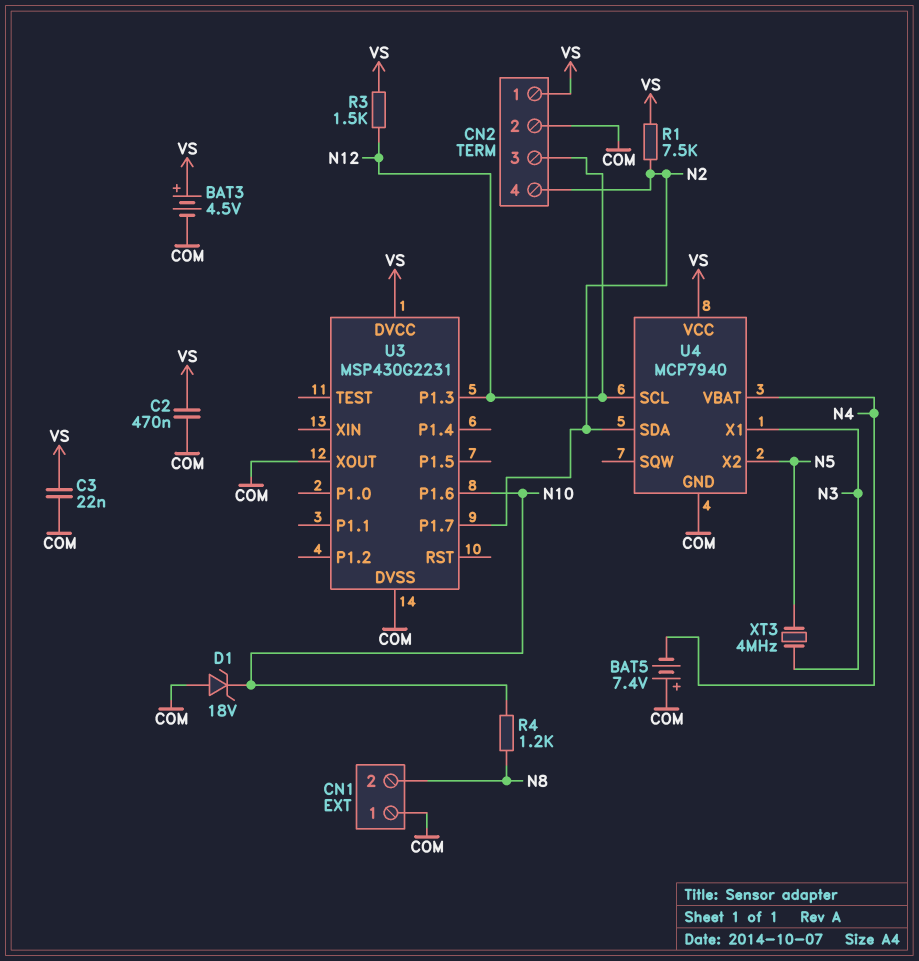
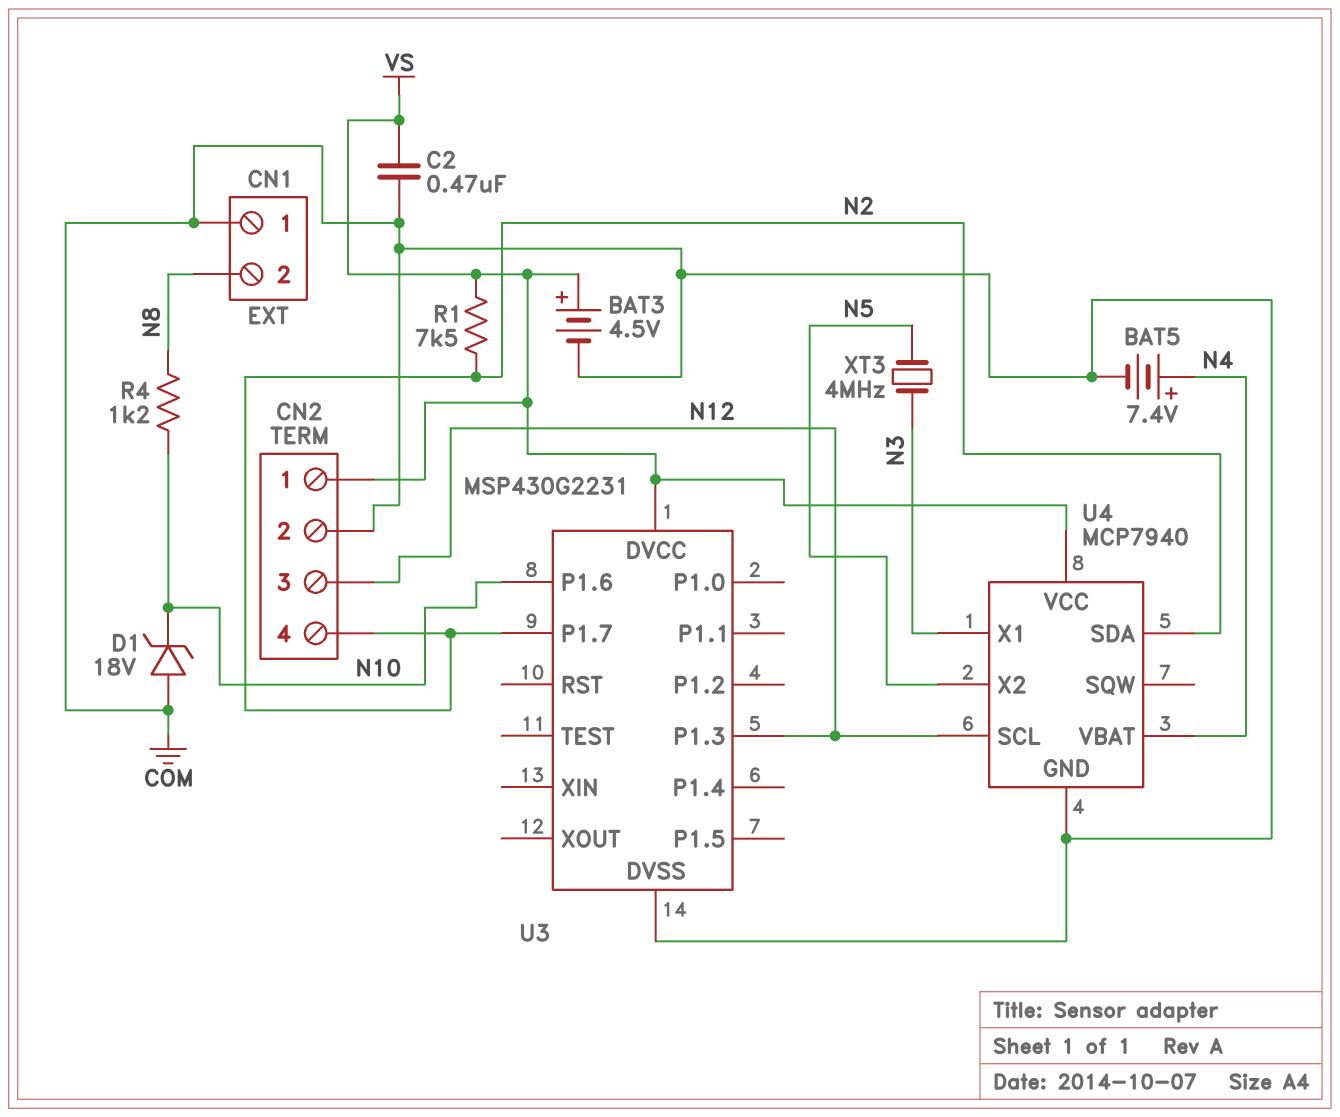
BAT5: 7.4V (plus COM, minus N4) -> 7.4V (plus N4, minus COM)
C3: 22nF (COM, VS) -> none
R3: 1.5k (N12, VS) -> none
U3 pin XOUT: COM -> none

